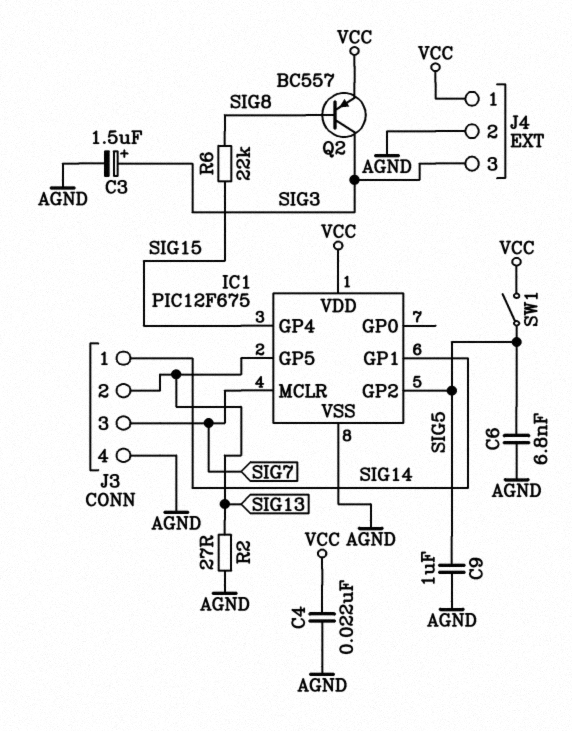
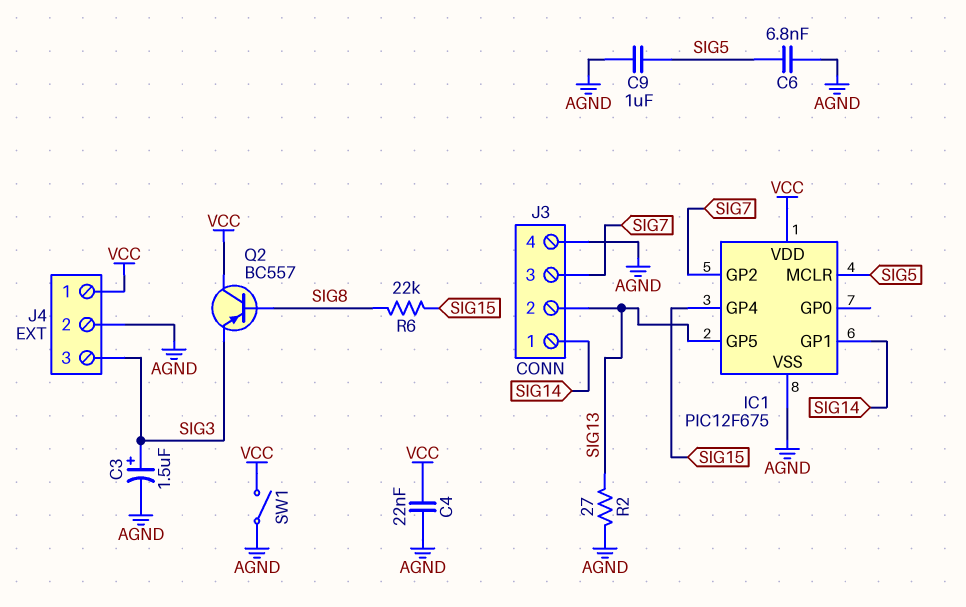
IC1 pin GP2: SIG5 -> SIG7
IC1 pin MCLR: SIG7 -> SIG5
Q2: PNP BC557 (B SIG8, C SIG3, E VCC) -> PNP BC557 (B SIG8, C VCC, E SIG3)
SW1: switch (SIG5, VCC) -> switch (AGND, VCC)

